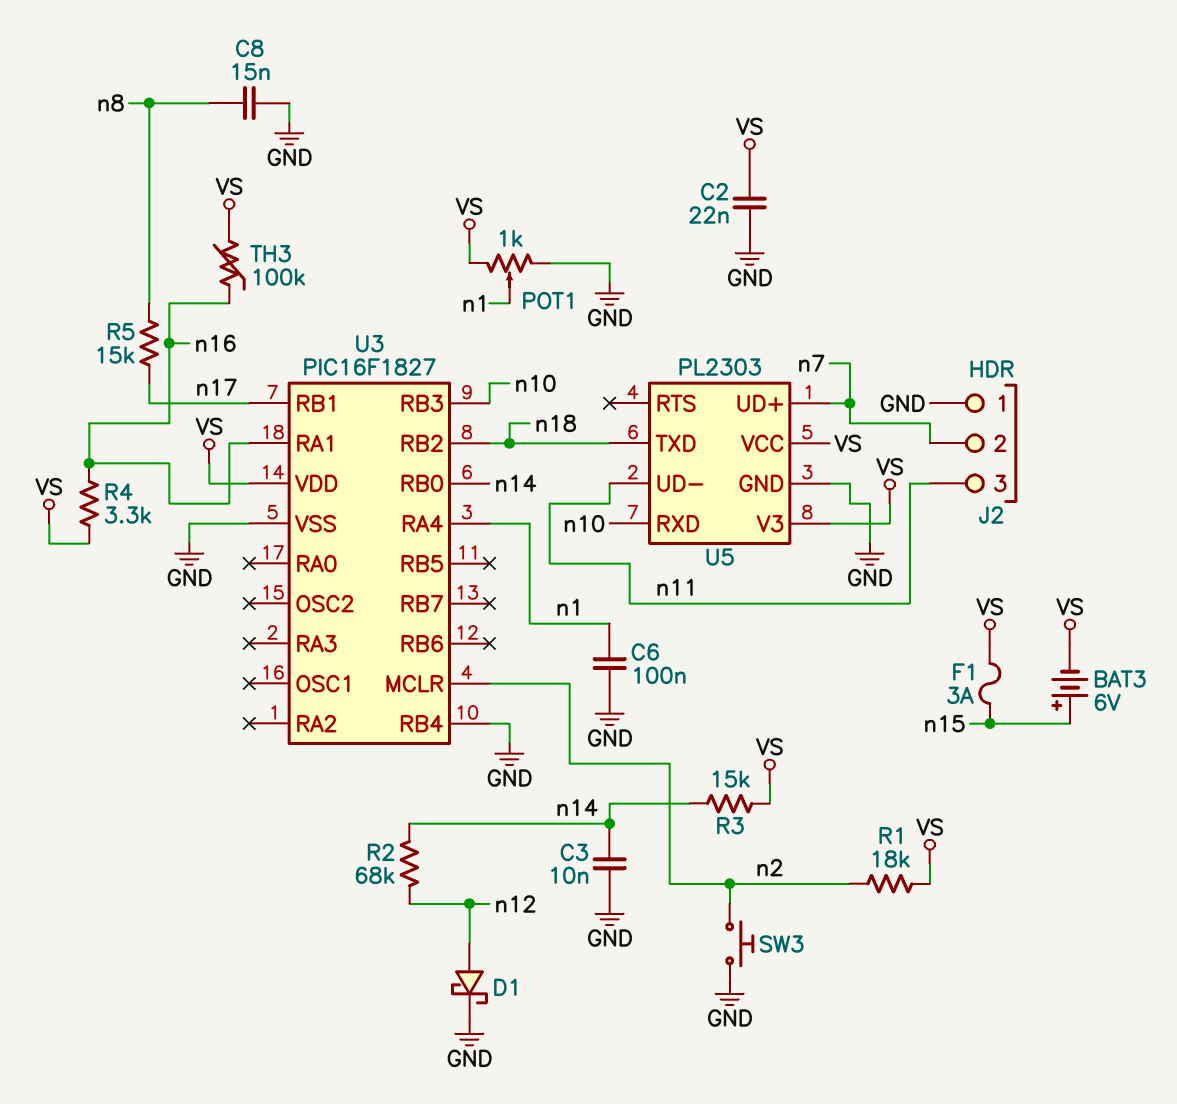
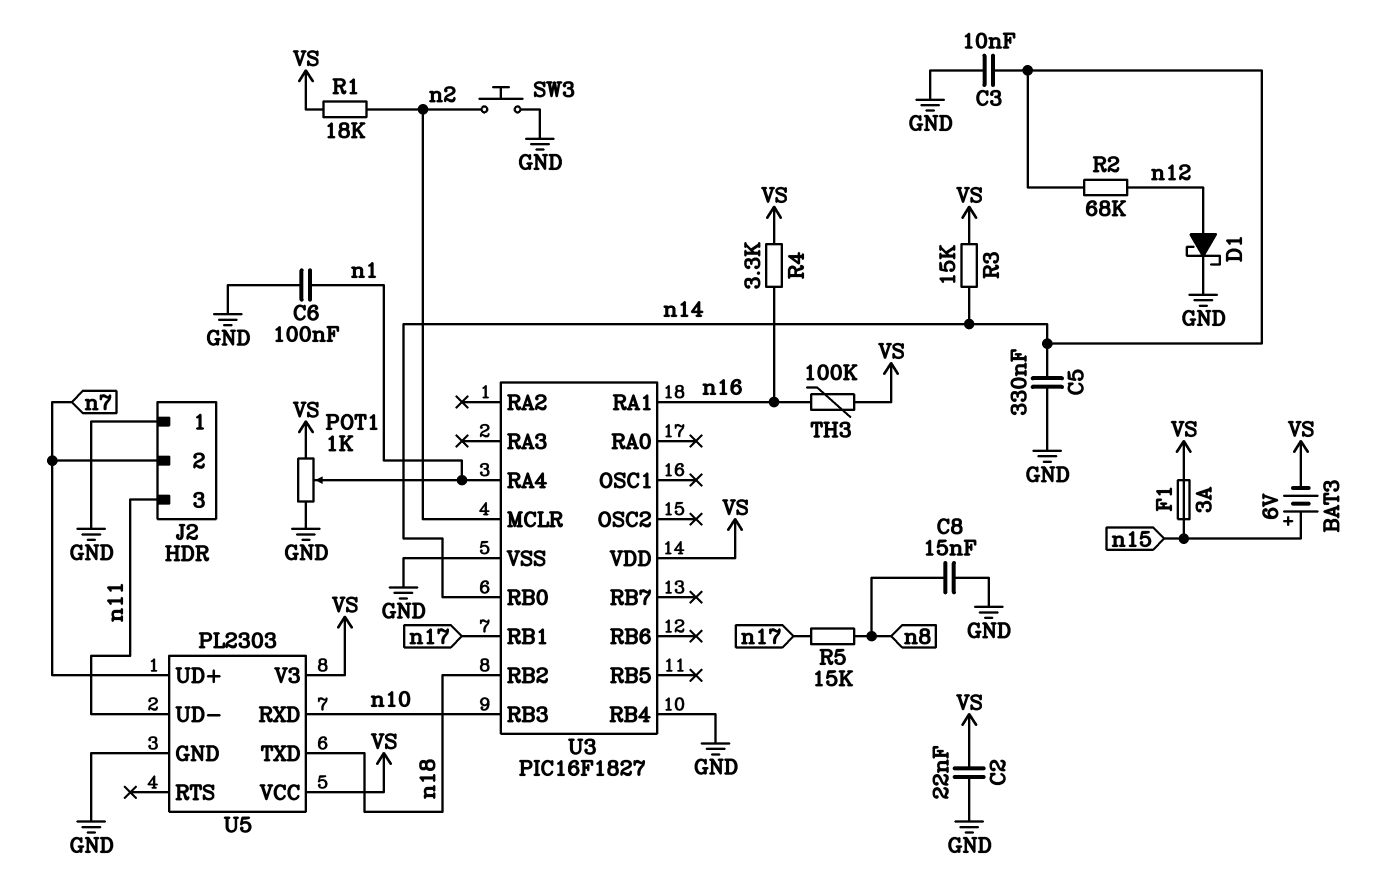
C5: none -> 330nF (GND, n14)

